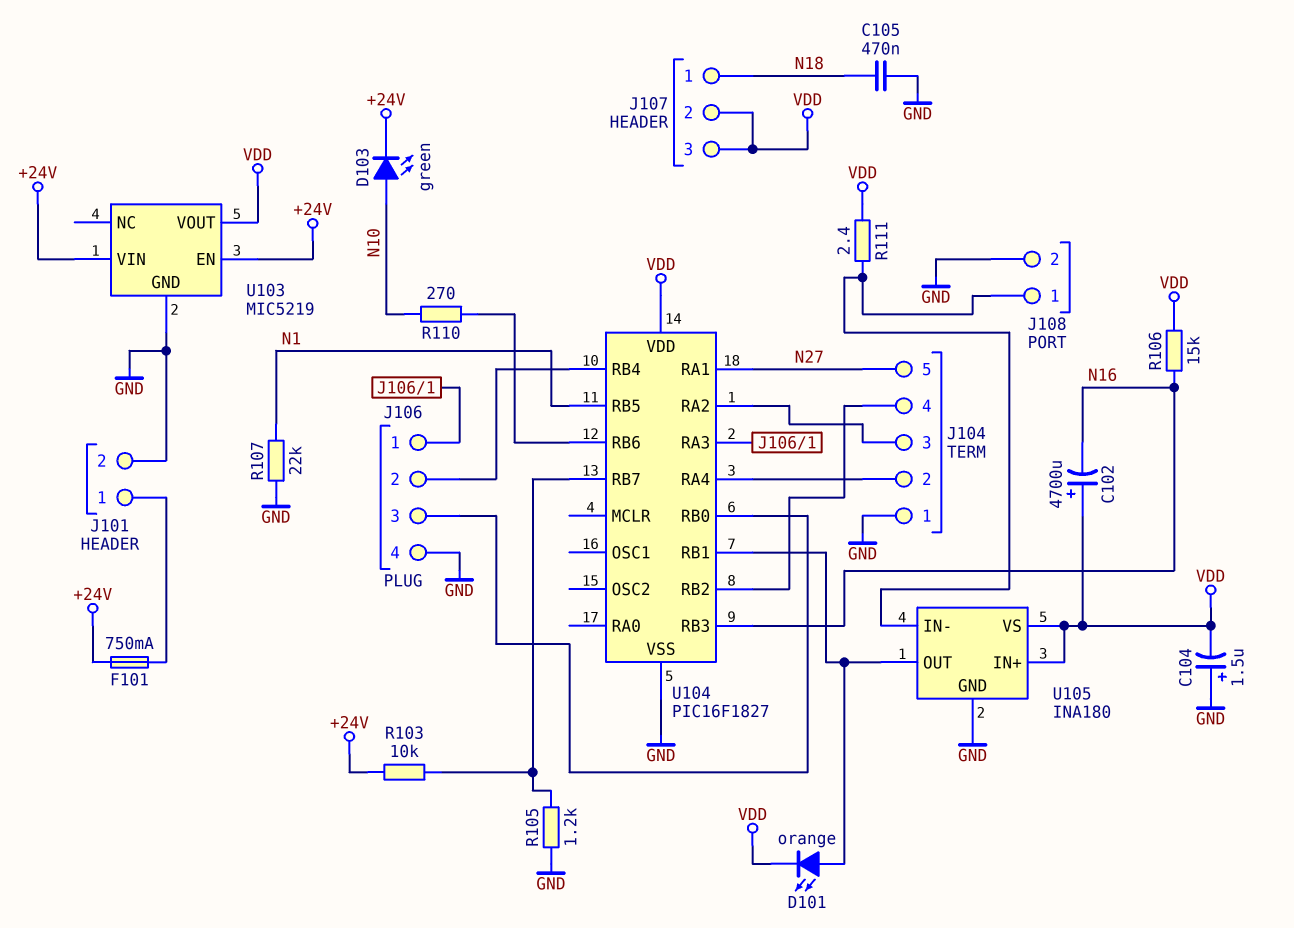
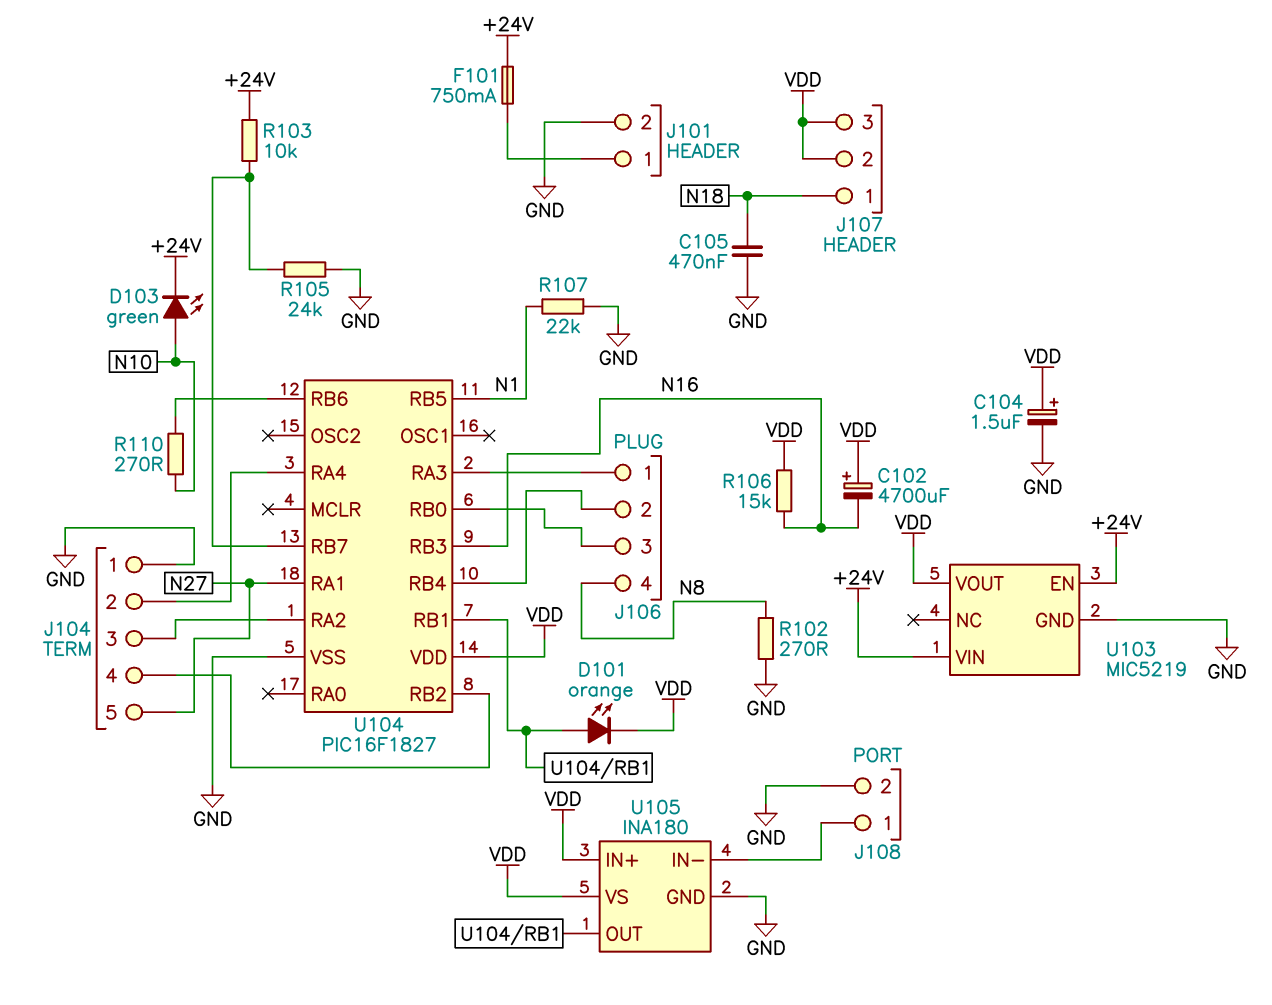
C104: 1.5uF (plus GND, minus VDD) -> 1.5uF (plus VDD, minus GND)
J106 pin 4: GND -> N8
R102: none -> 270 (GND, N8)
R105: 1.2k (GND, U104/RB7) -> 24k (GND, U104/RB7)
R111: 2.4 (J108/1, VDD) -> none

